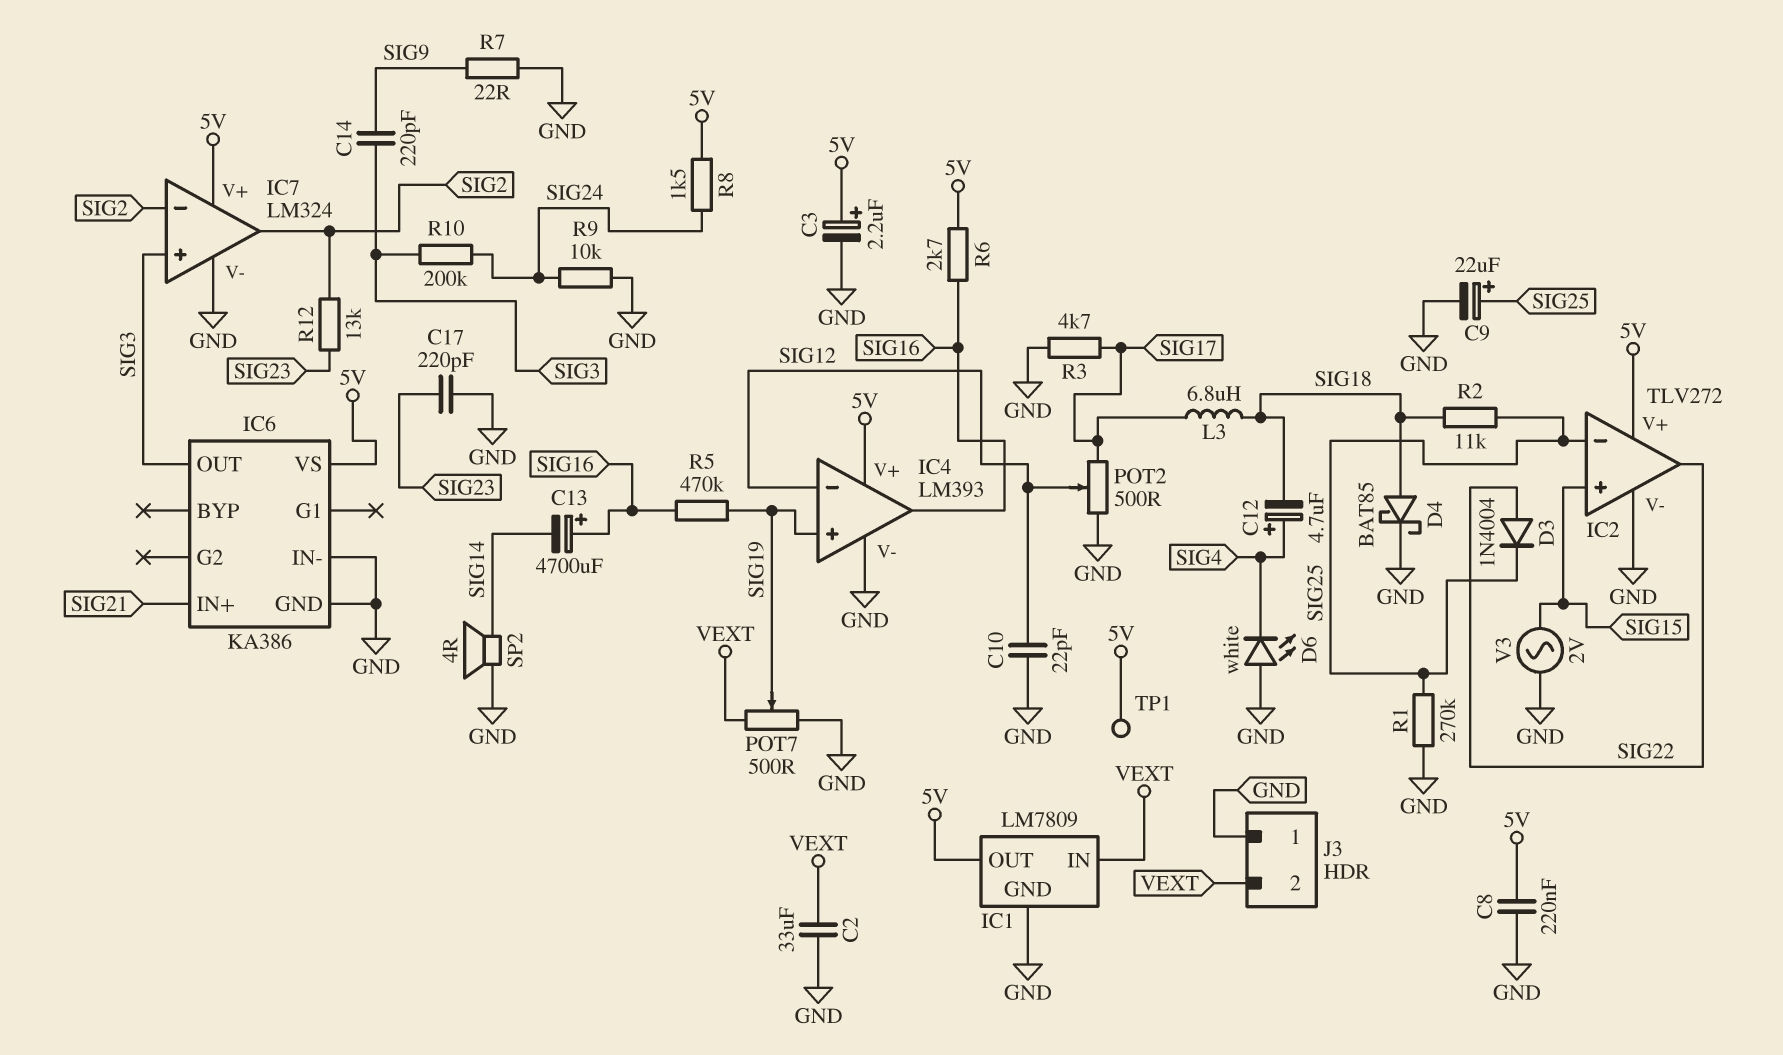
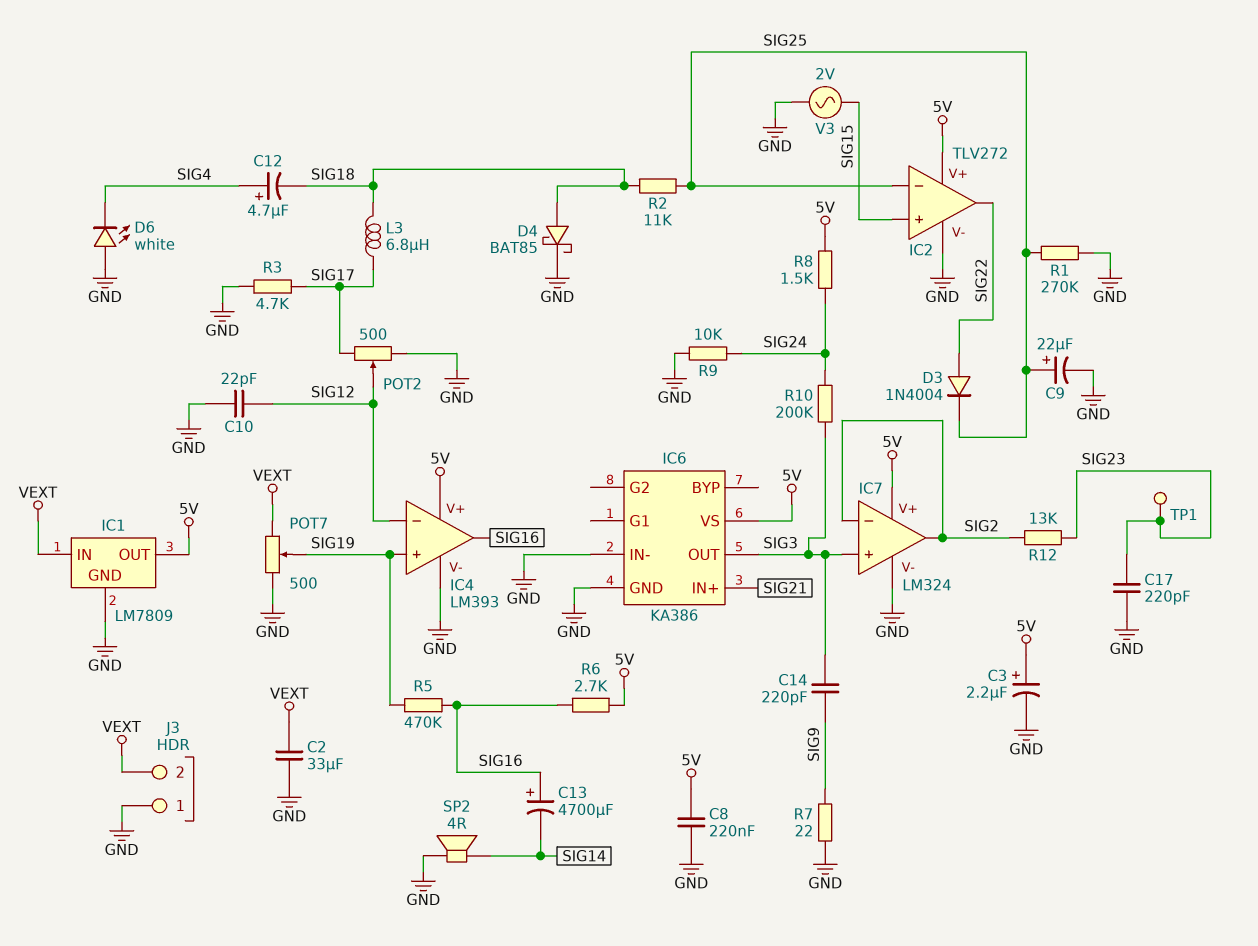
TP1: test point (5V) -> test point (SIG23)

